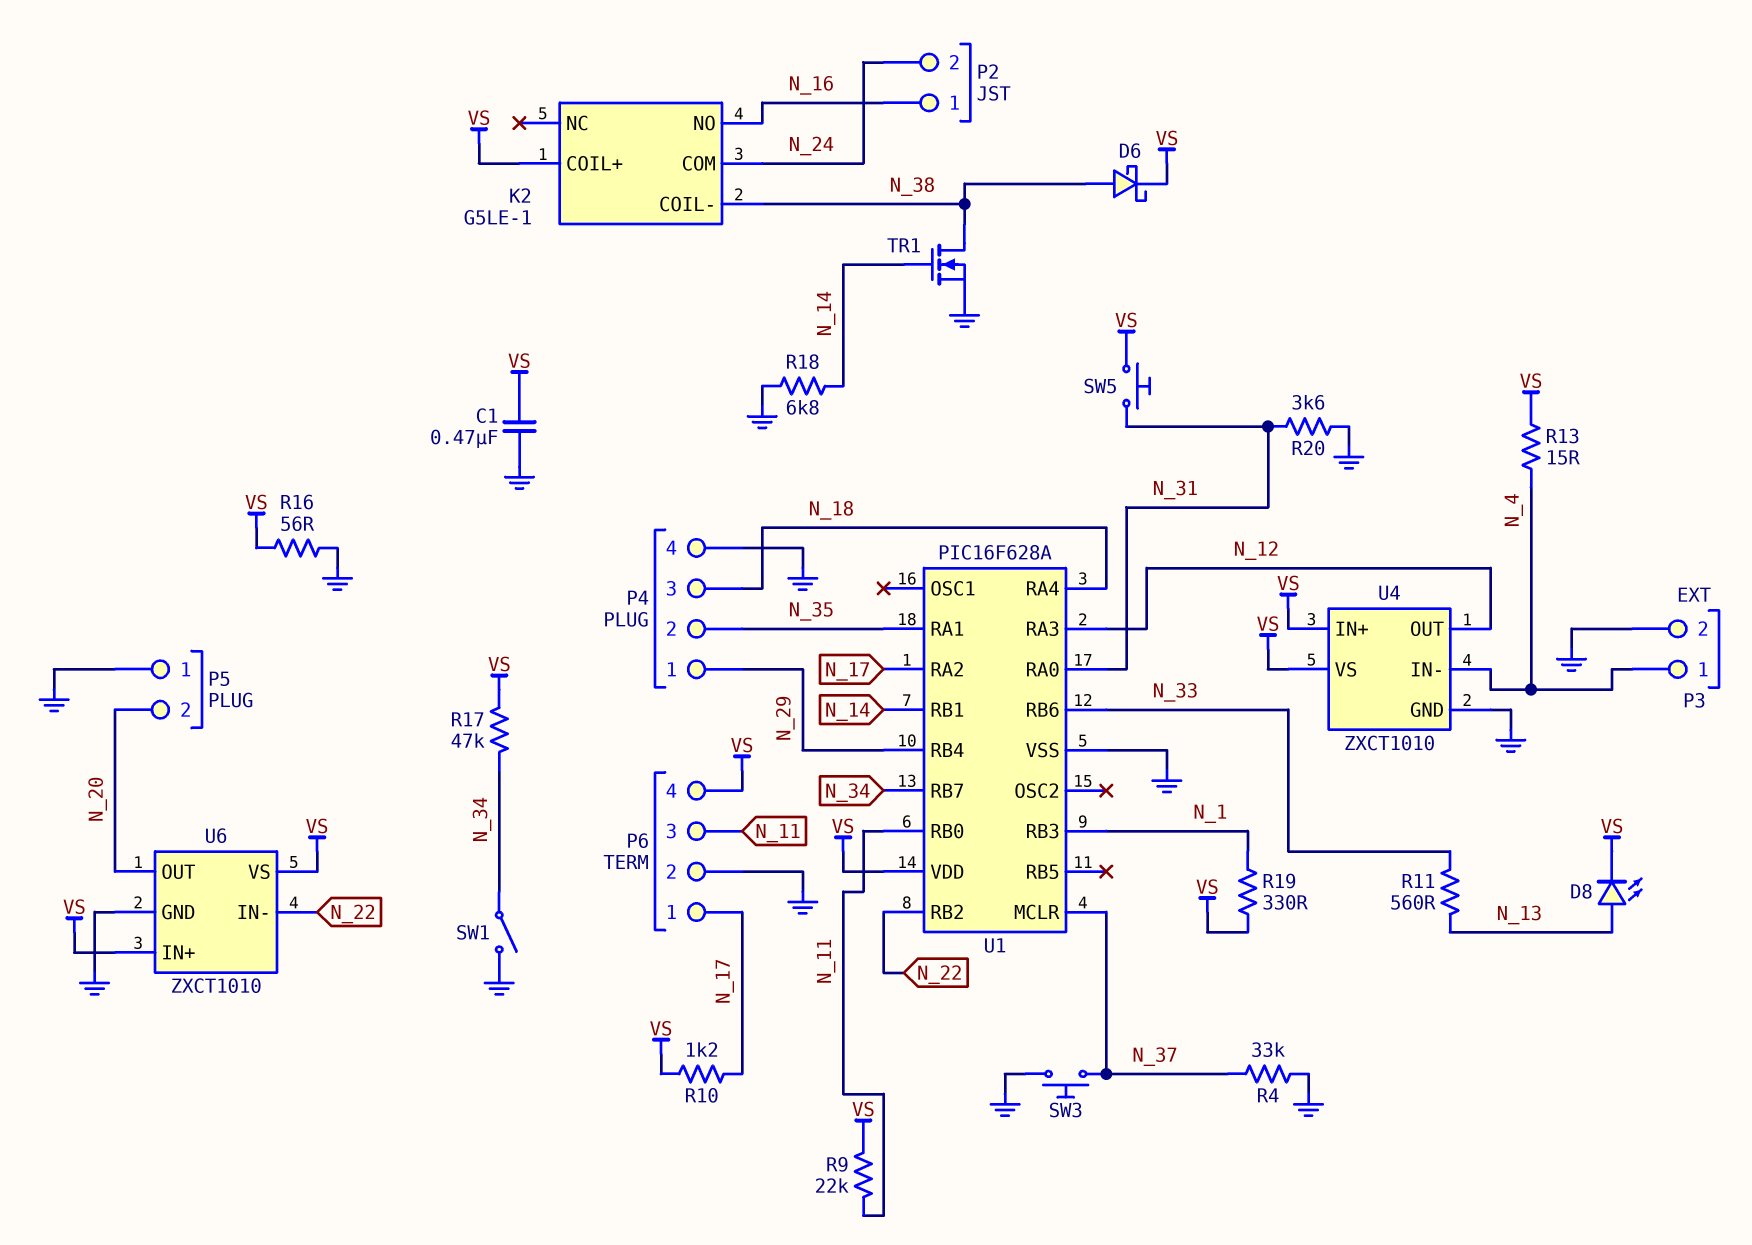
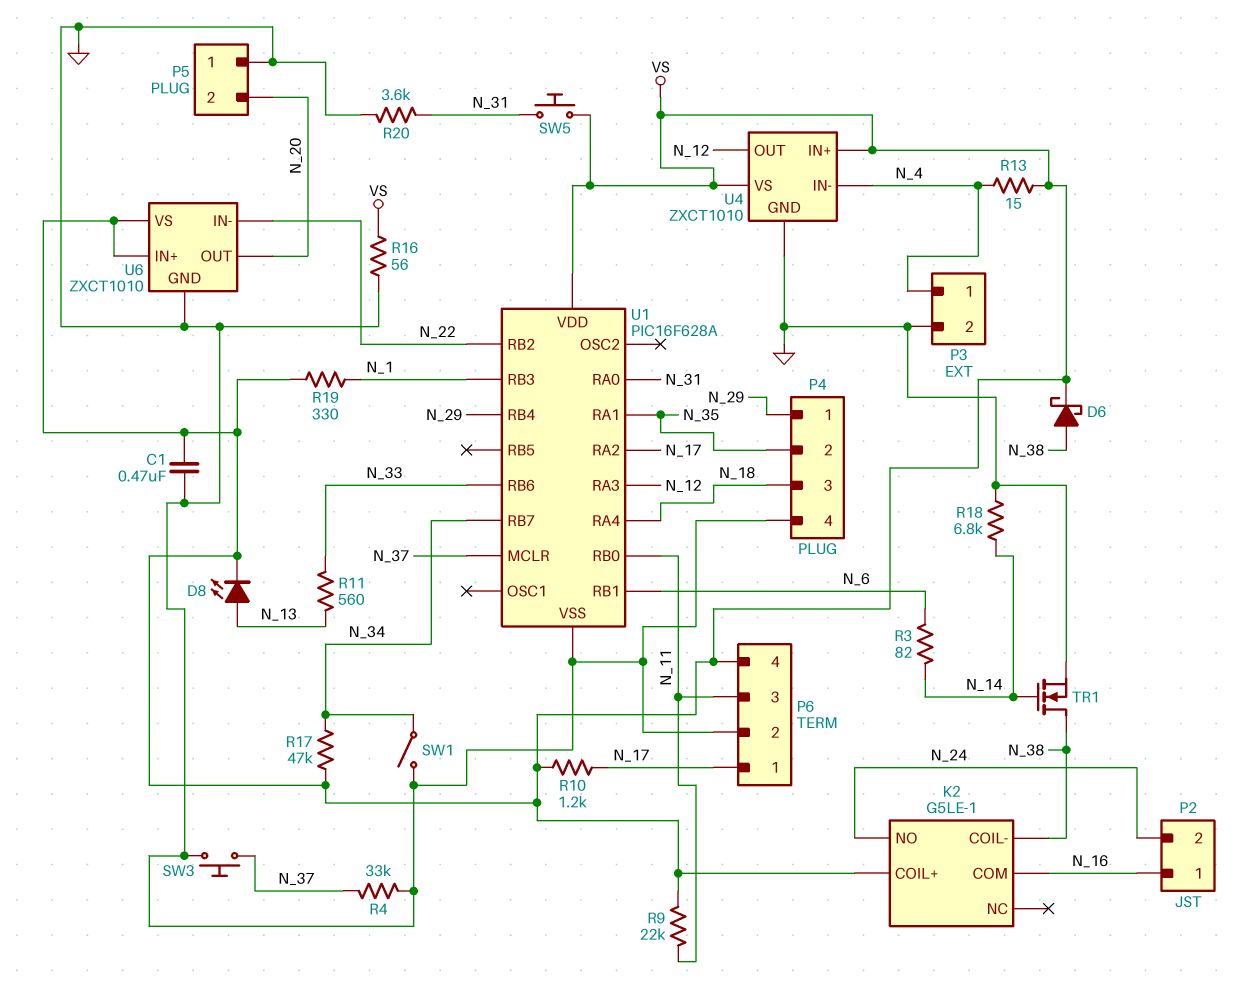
K2 pin COM: N_24 -> N_16
K2 pin NO: N_16 -> N_24
R3: none -> 82 (N_6, N_14)
U1 pin RB1: N_14 -> N_6

